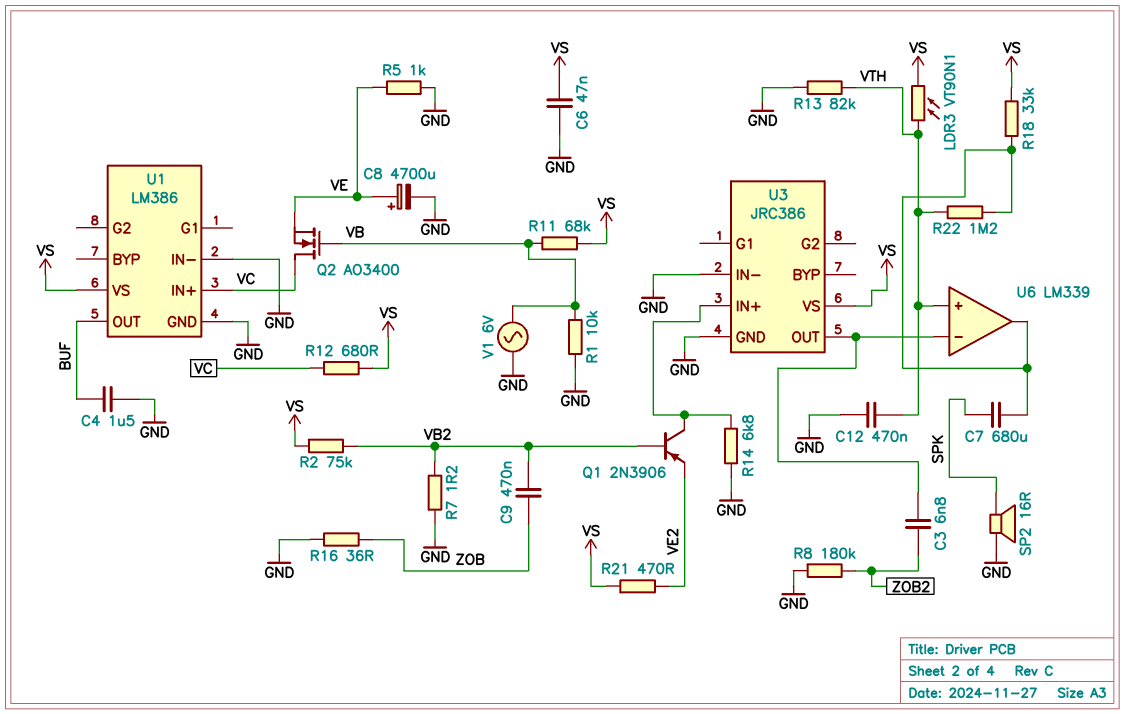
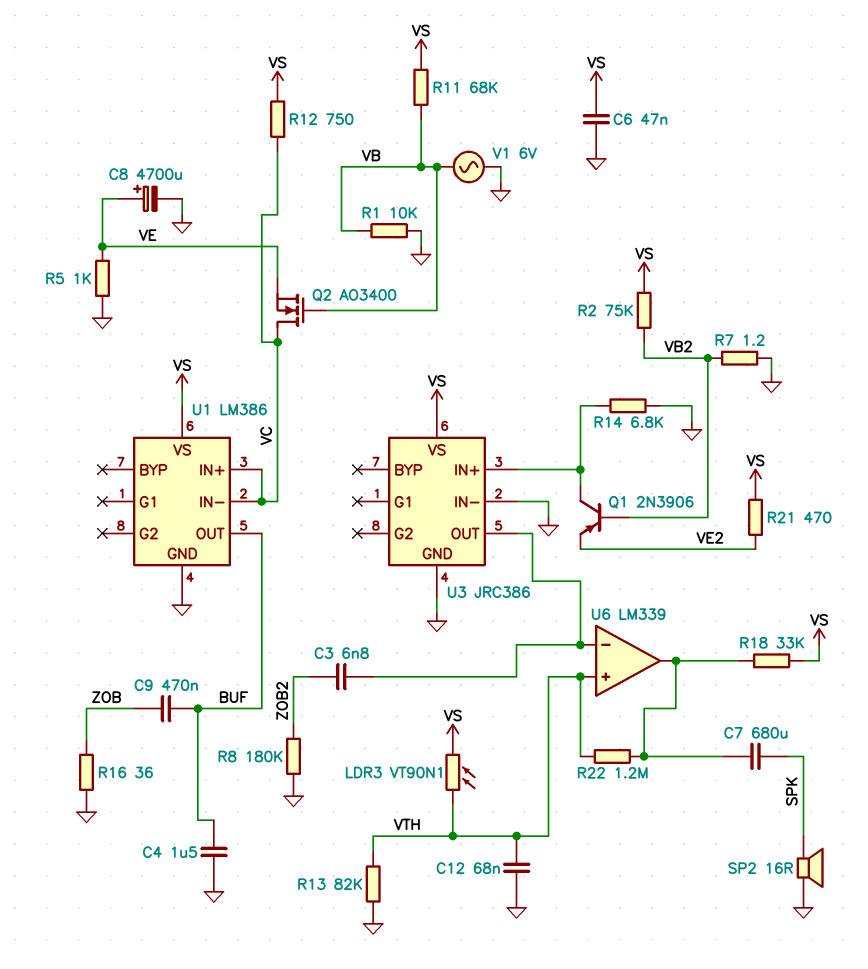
C9: 470nF (VB2, ZOB) -> 470nF (BUF, ZOB)
C12: 470nF (GND, VTH) -> 68nF (GND, VTH)
R12: 680 (VC, VS) -> 750 (VC, VS)
U1 pin IN-: GND -> VC

